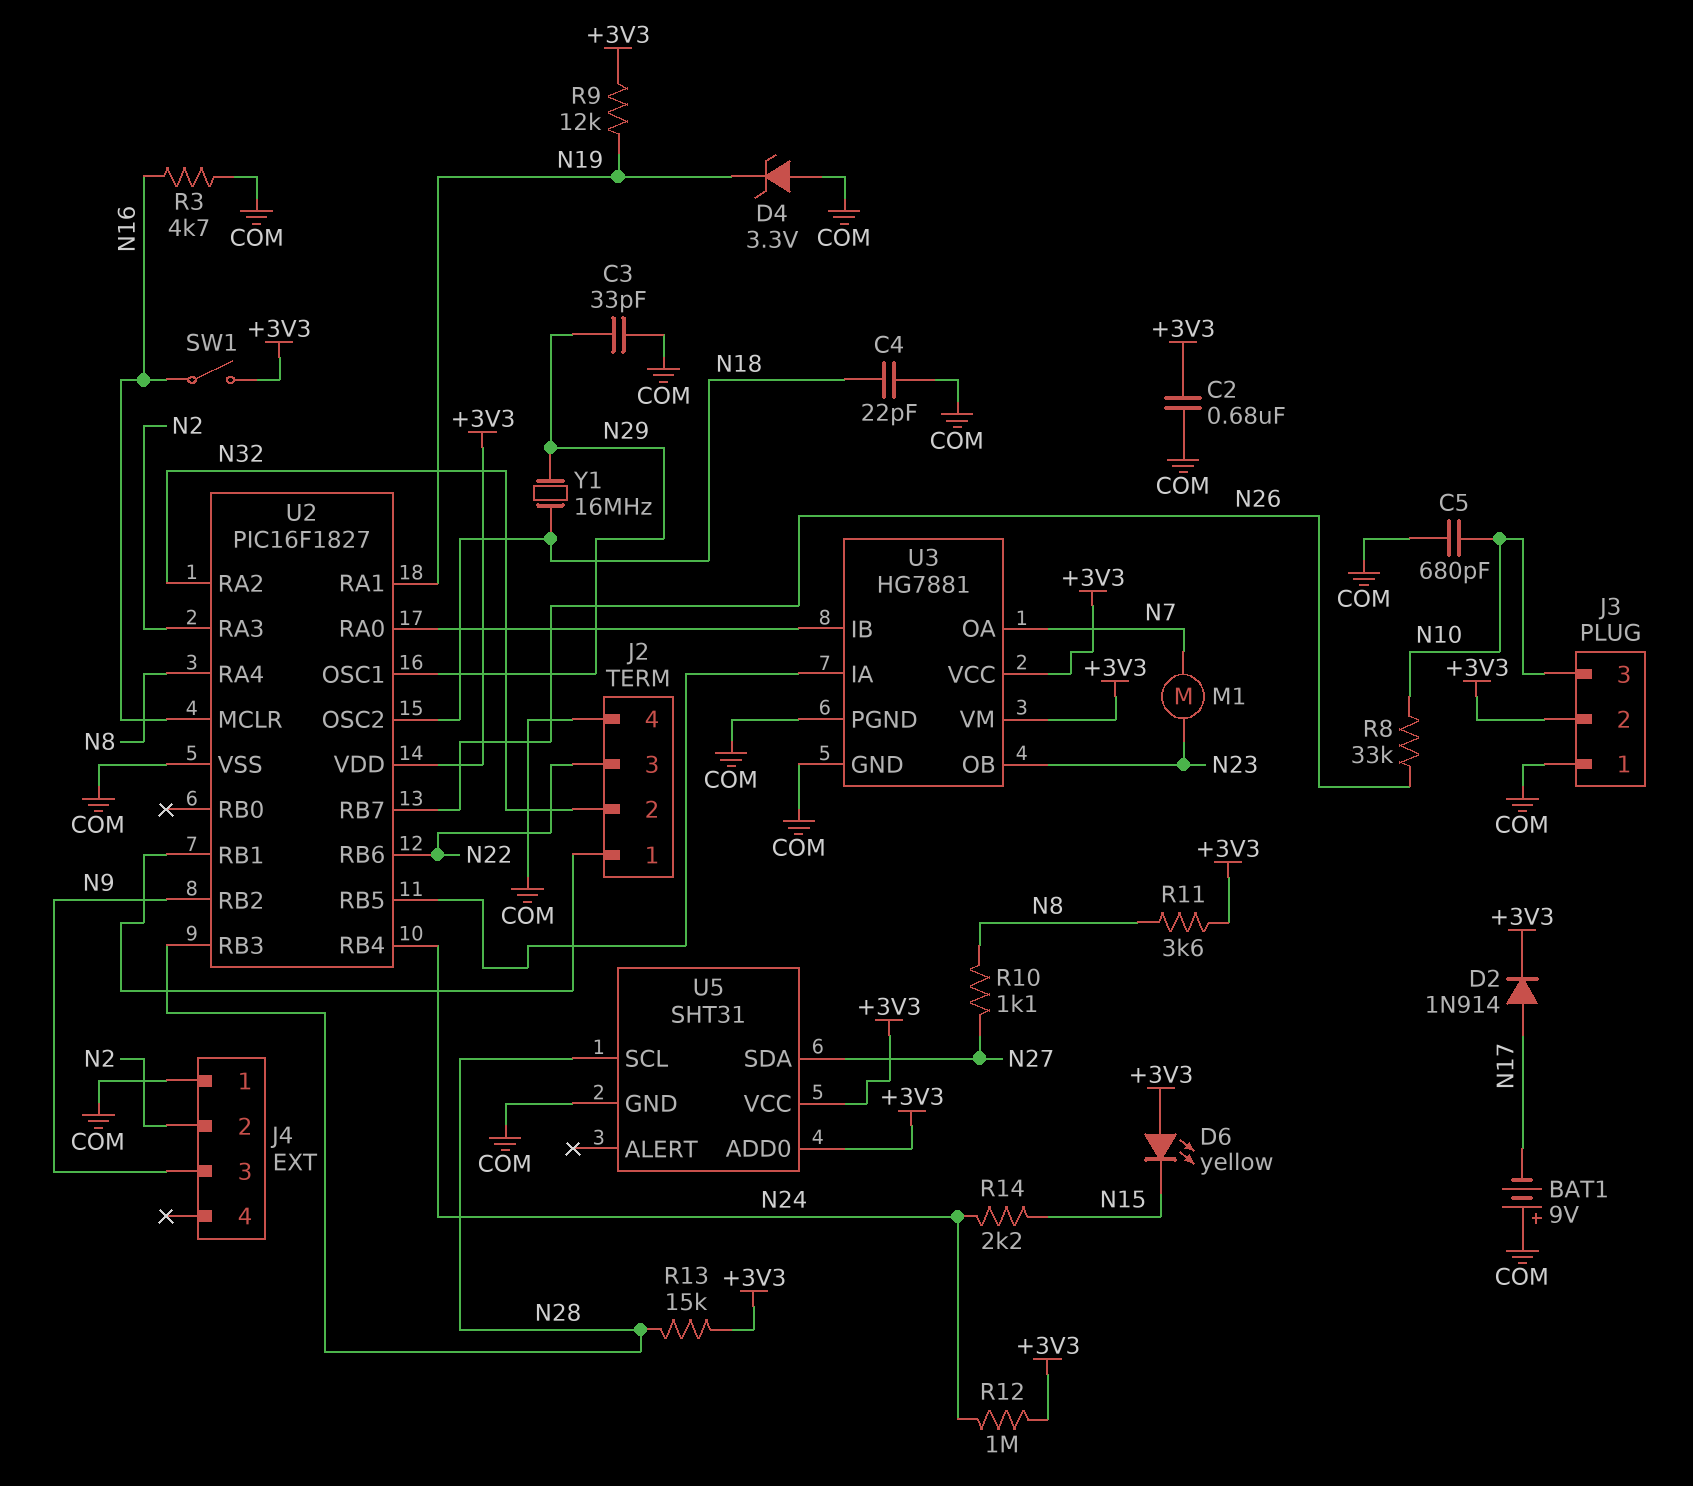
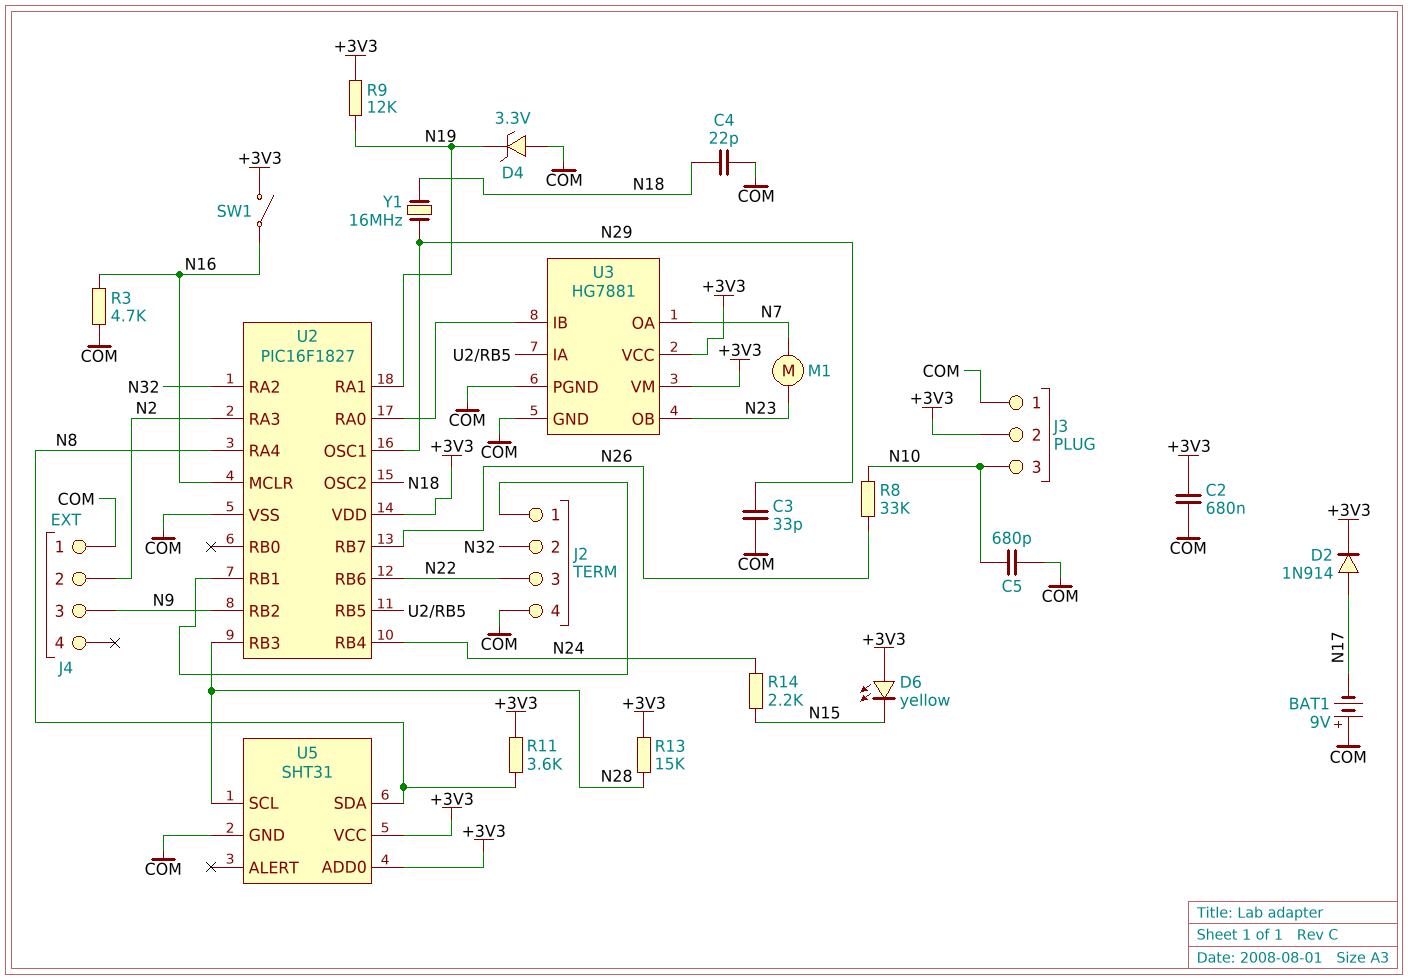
R10: 1.1k (N8, N27) -> none
R12: 1M (+3V3, N24) -> none
U5 pin SDA: N27 -> N8

